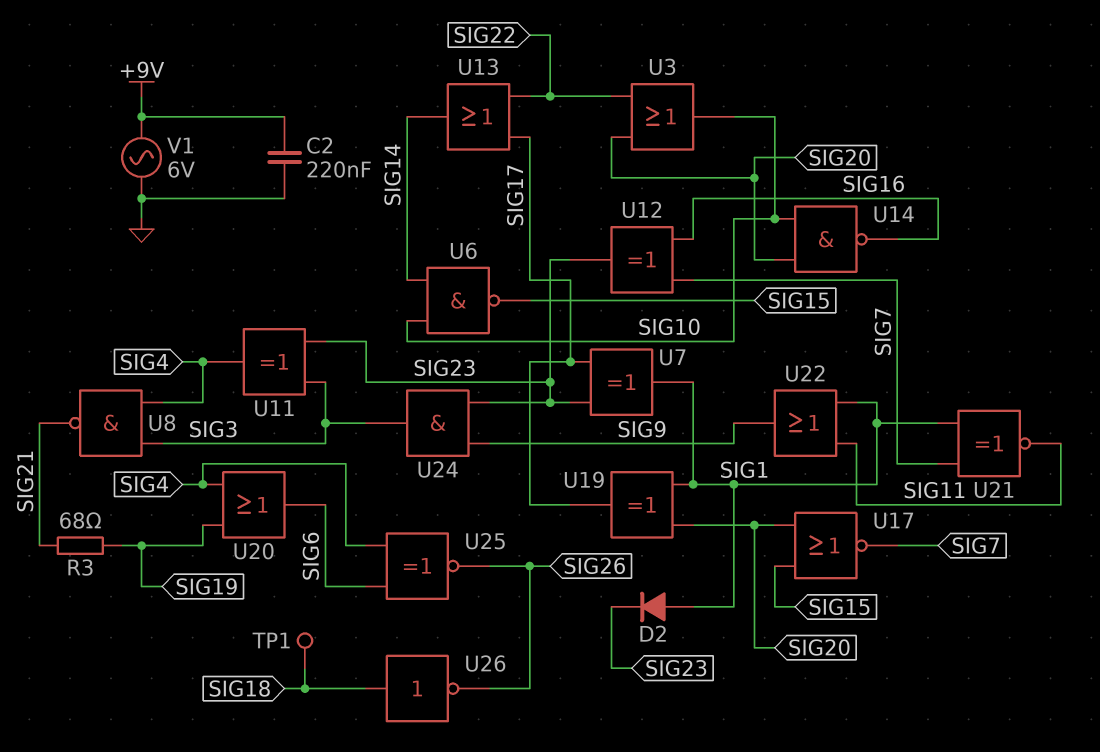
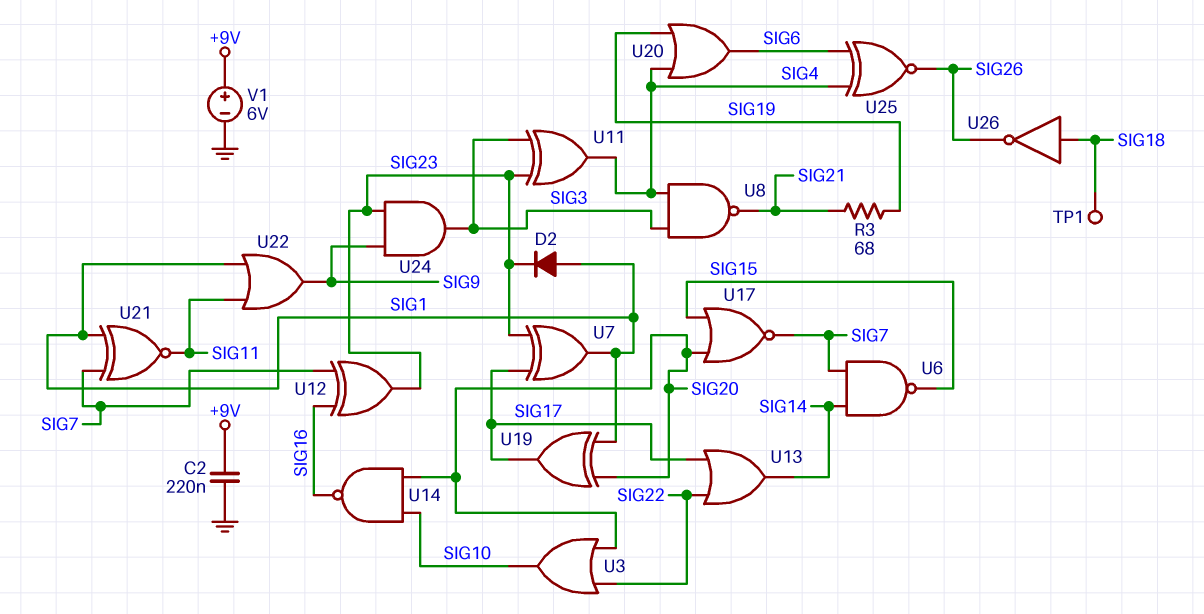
U6: NAND (in SIG10, in SIG14, out SIG15) -> NAND (in SIG7, in SIG14, out SIG15)
V1: AC 6V (+9V, GND) -> 6V (plus +9V, minus GND)

